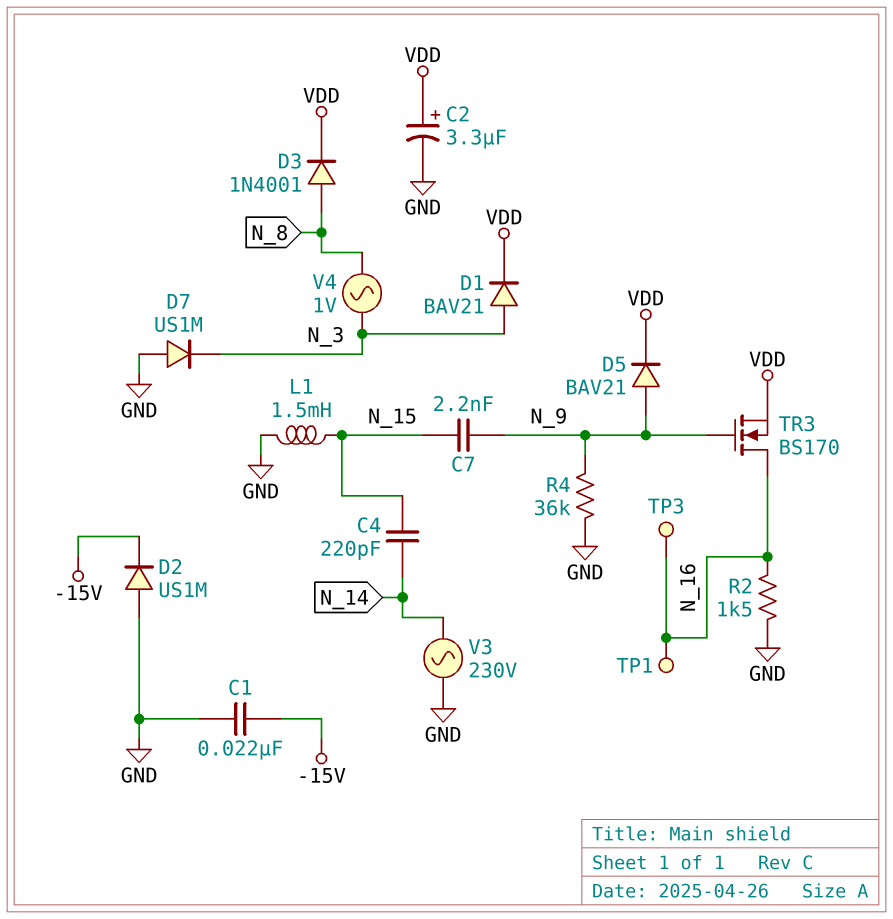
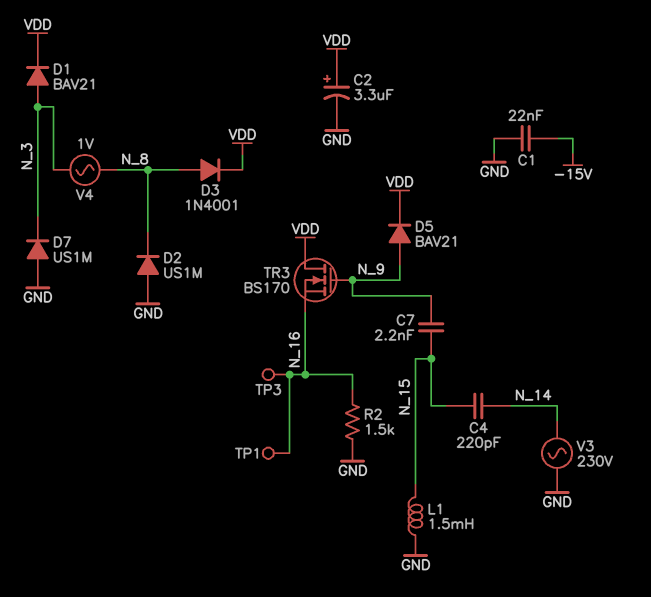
D2: diode US1M (A GND, K -15V) -> diode US1M (A GND, K N_8)
R4: 36k (GND, N_9) -> none
TR3: NMOS BS170 (G N_9, D N_16, S VDD) -> NMOS BS170 (G N_9, D VDD, S N_16)

